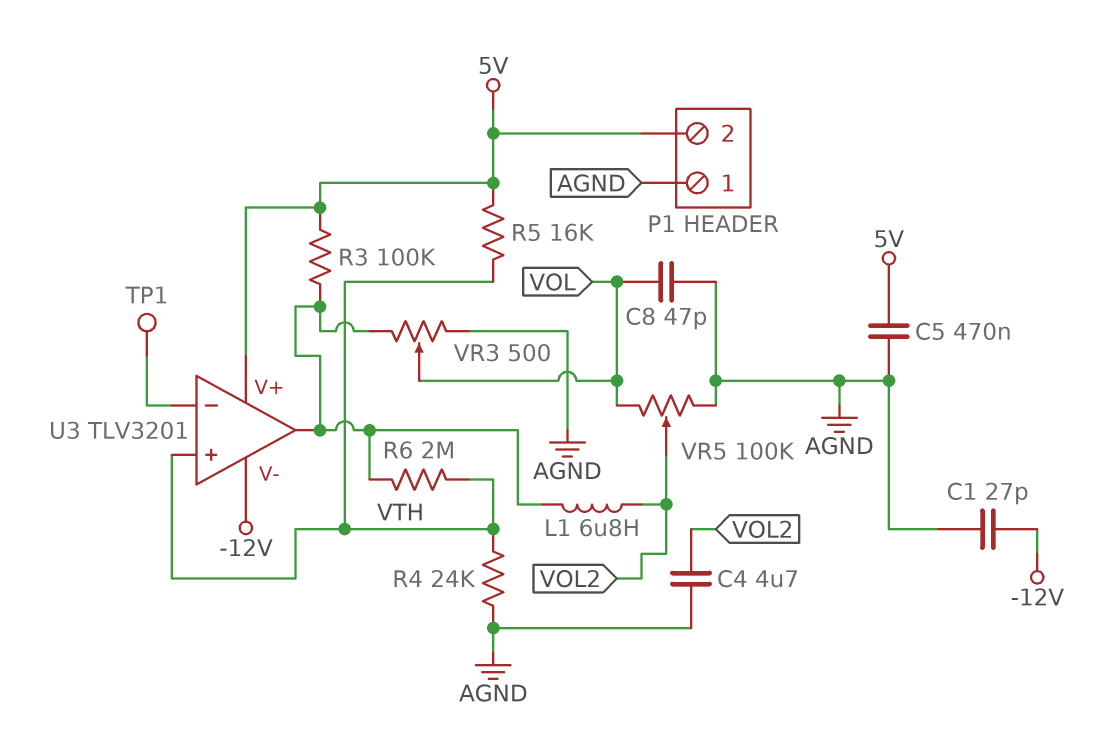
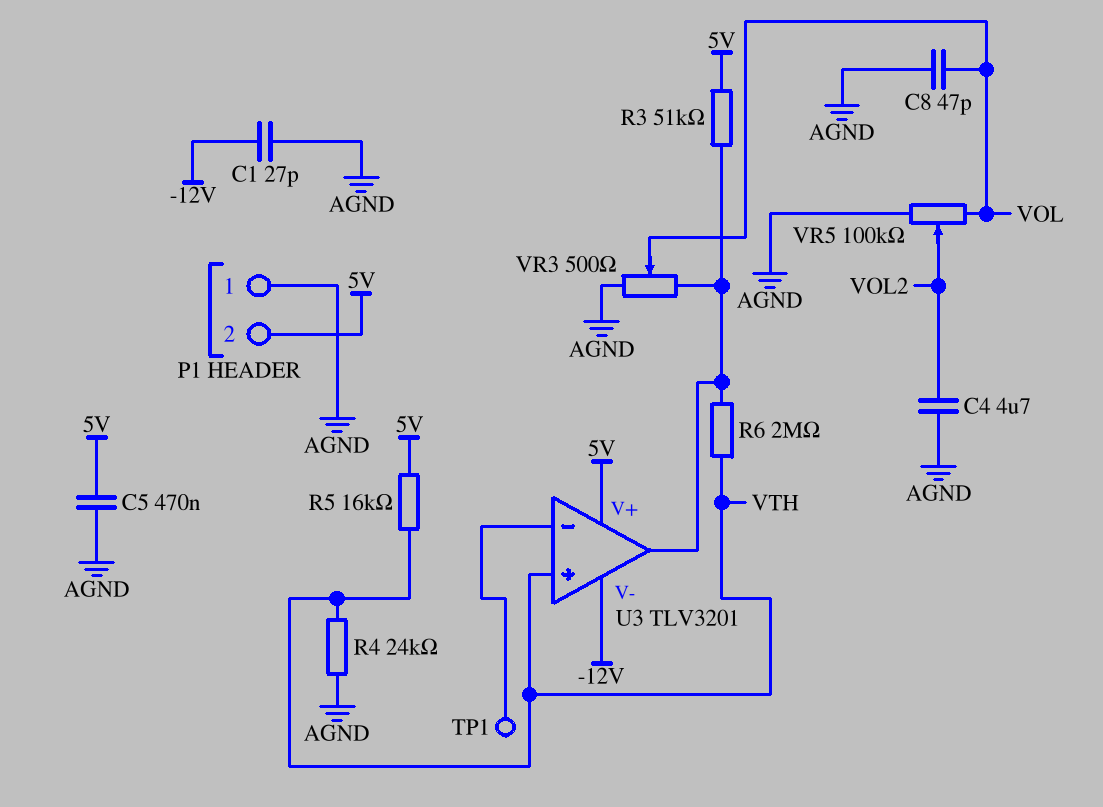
L1: 6.8uH (U3/out, VOL2) -> none
R3: 100k (5V, U3/out) -> 51k (5V, U3/out)

